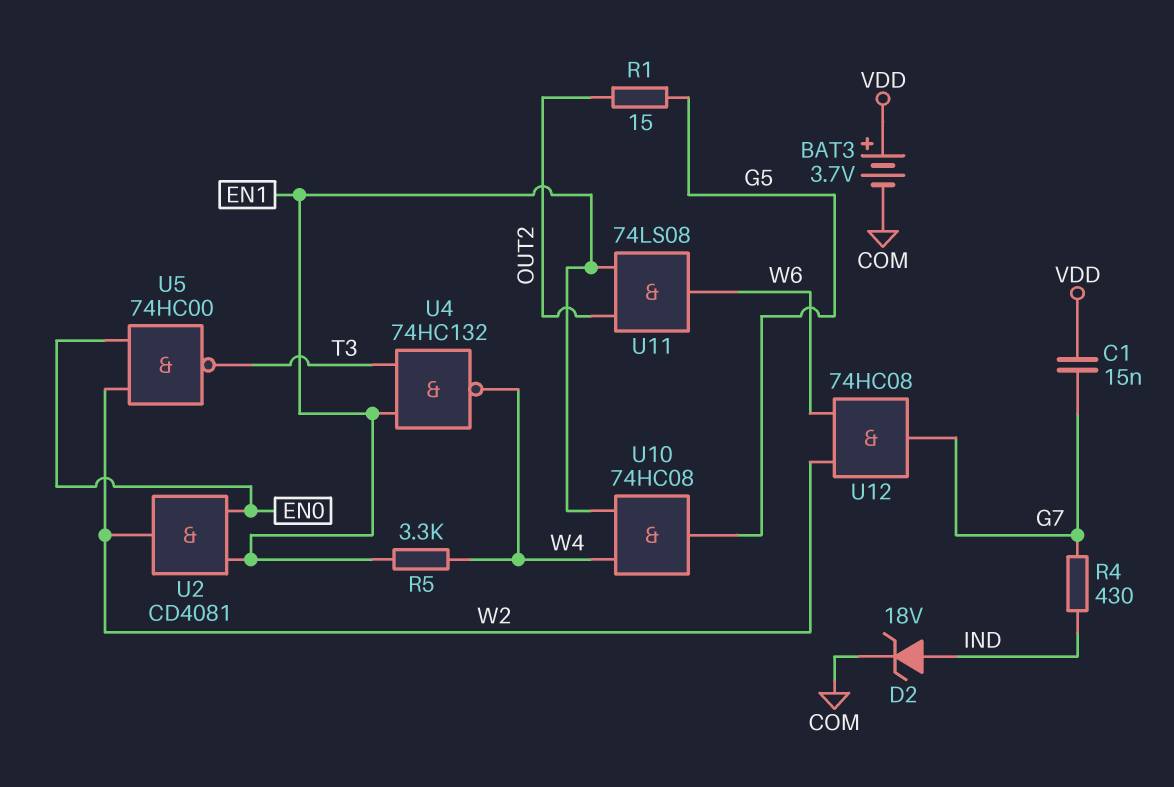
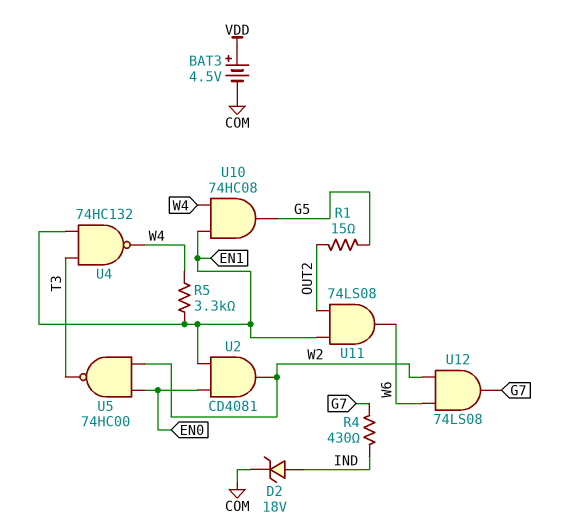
BAT3: 3.7V (plus VDD, minus COM) -> 4.5V (plus VDD, minus COM)
C1: 15nF (G7, VDD) -> none
U12: AND 74HC08 (in W2, in W6, out G7) -> AND 74LS08 (in W2, in W6, out G7)

